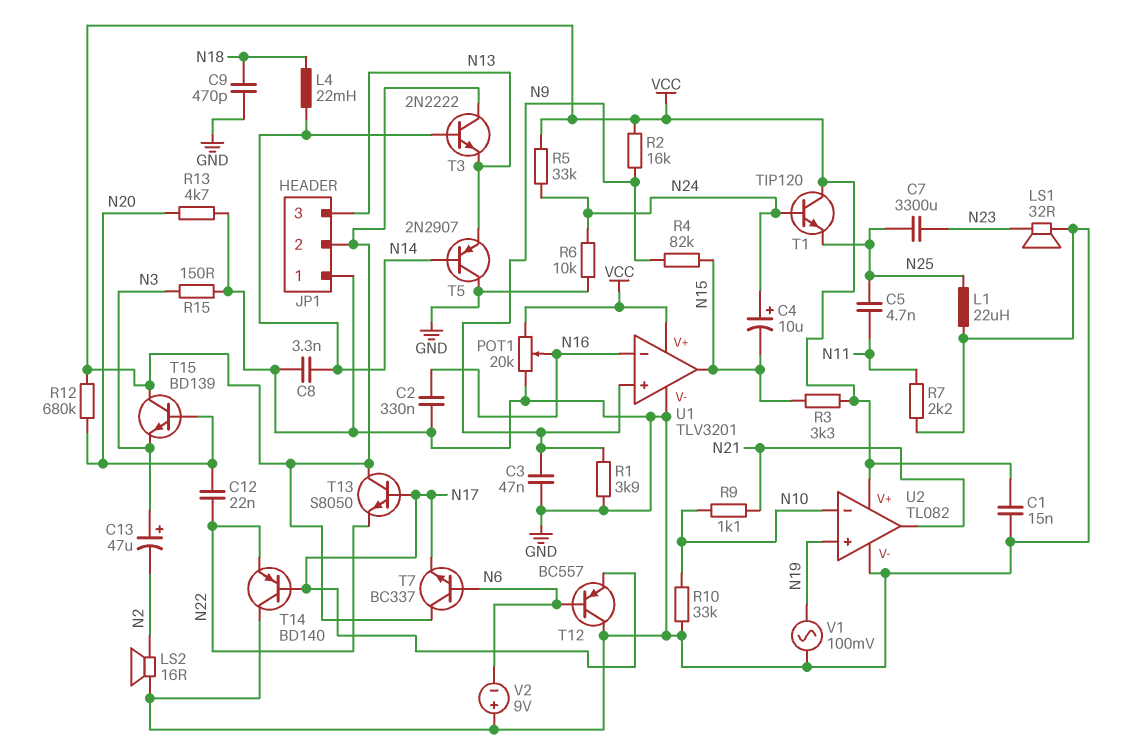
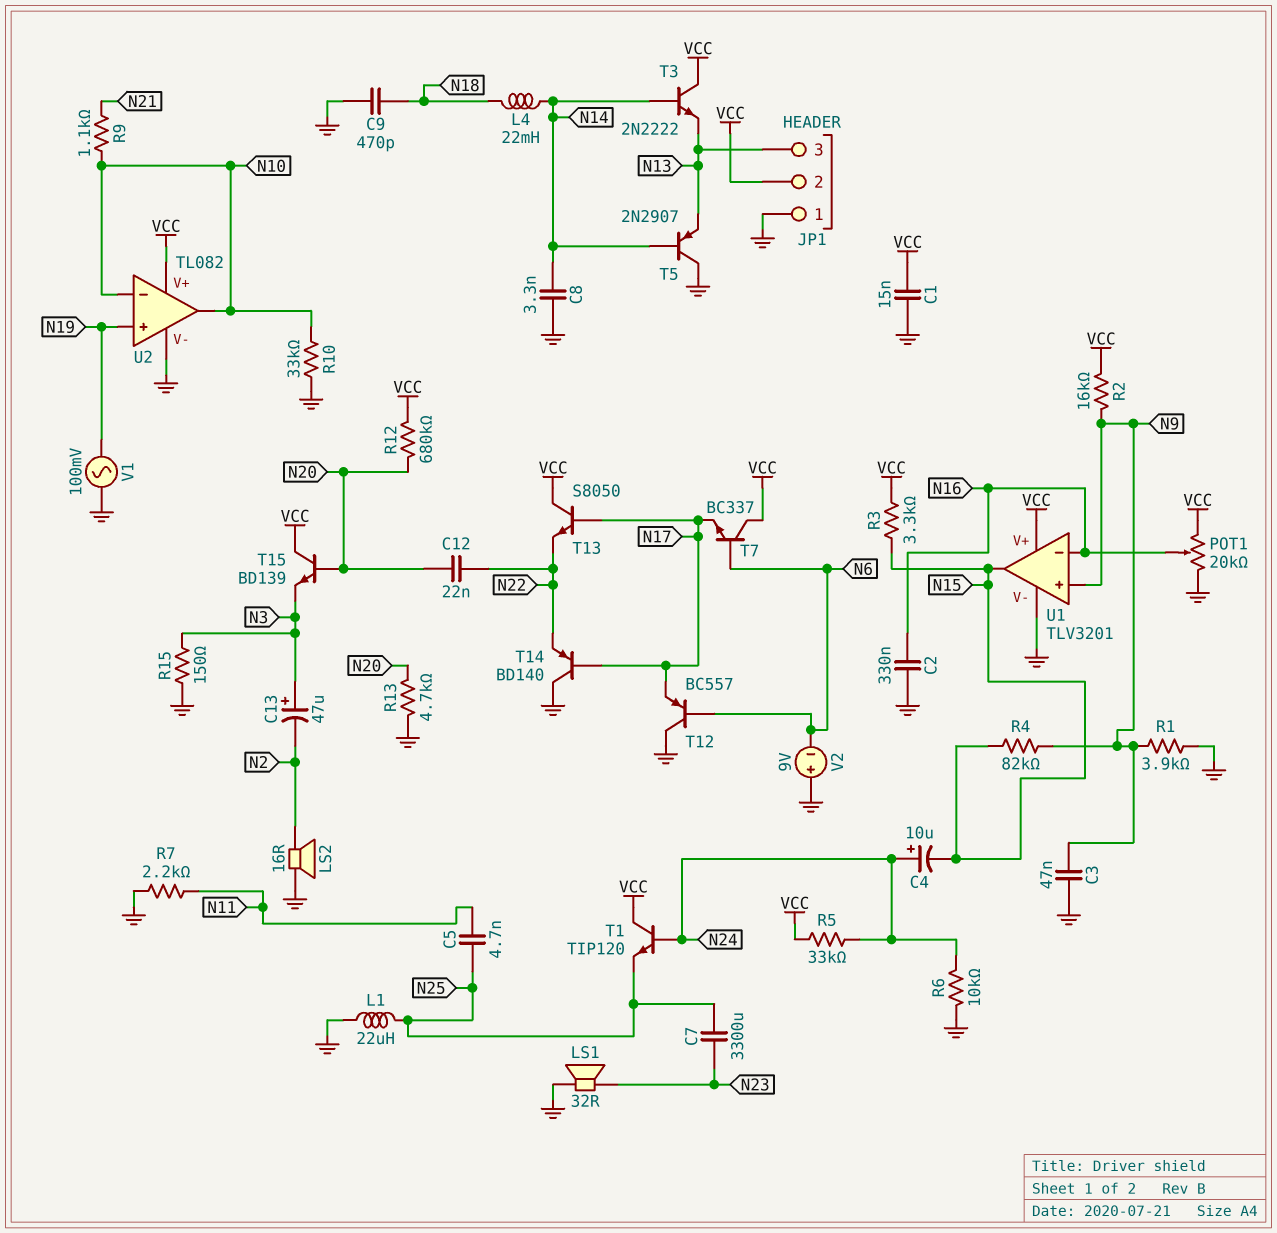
U2 pin out: N21 -> N10

